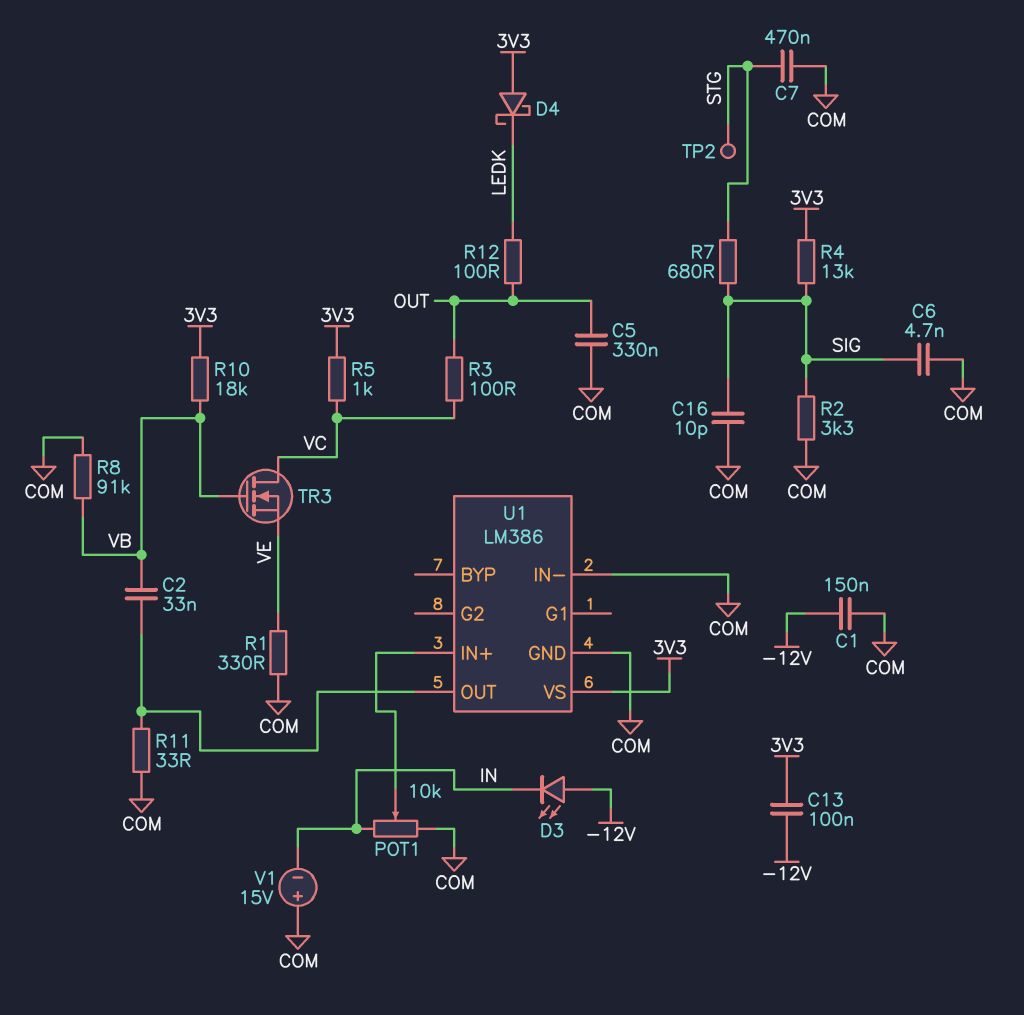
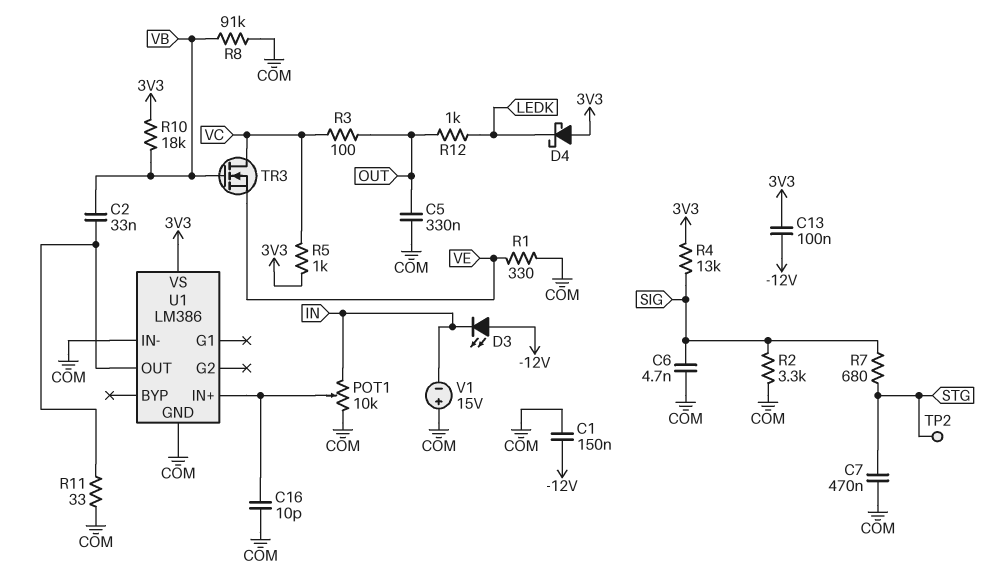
C16: 10pF (COM, SIG) -> 10pF (COM, U1/IN+)
R12: 100 (LEDK, OUT) -> 1k (LEDK, OUT)

